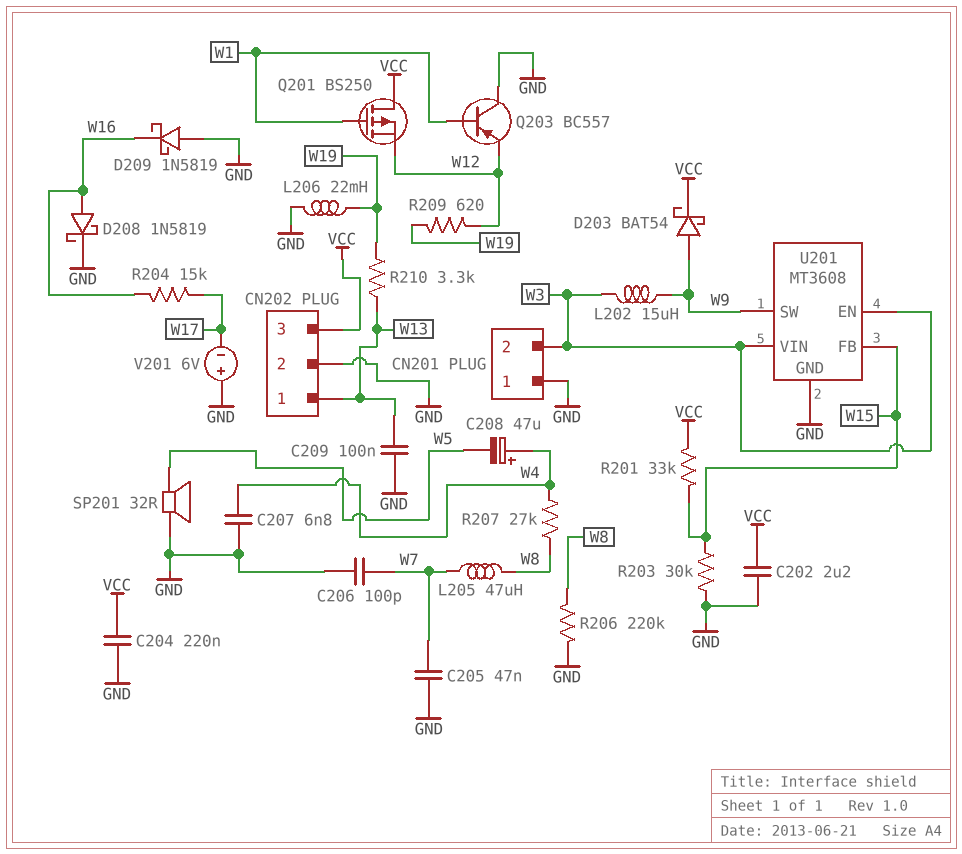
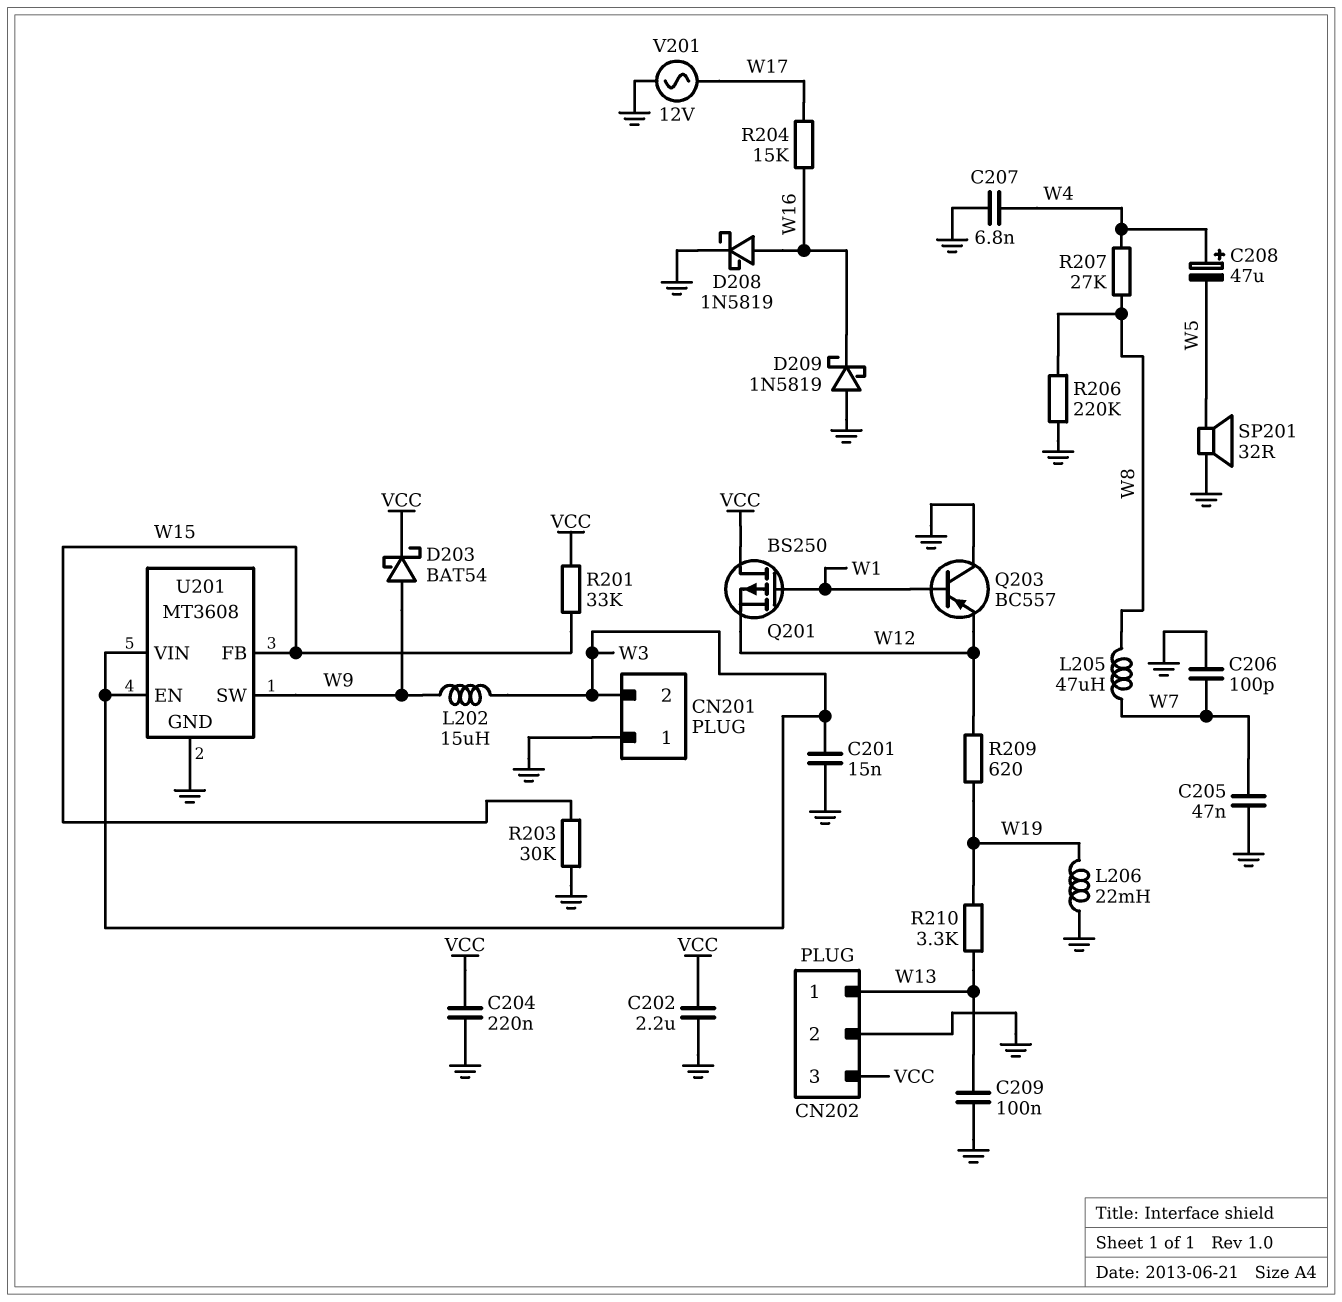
C201: none -> 15nF (GND, W3)
V201: 6V (plus GND, minus W17) -> AC 12V (GND, W17)

